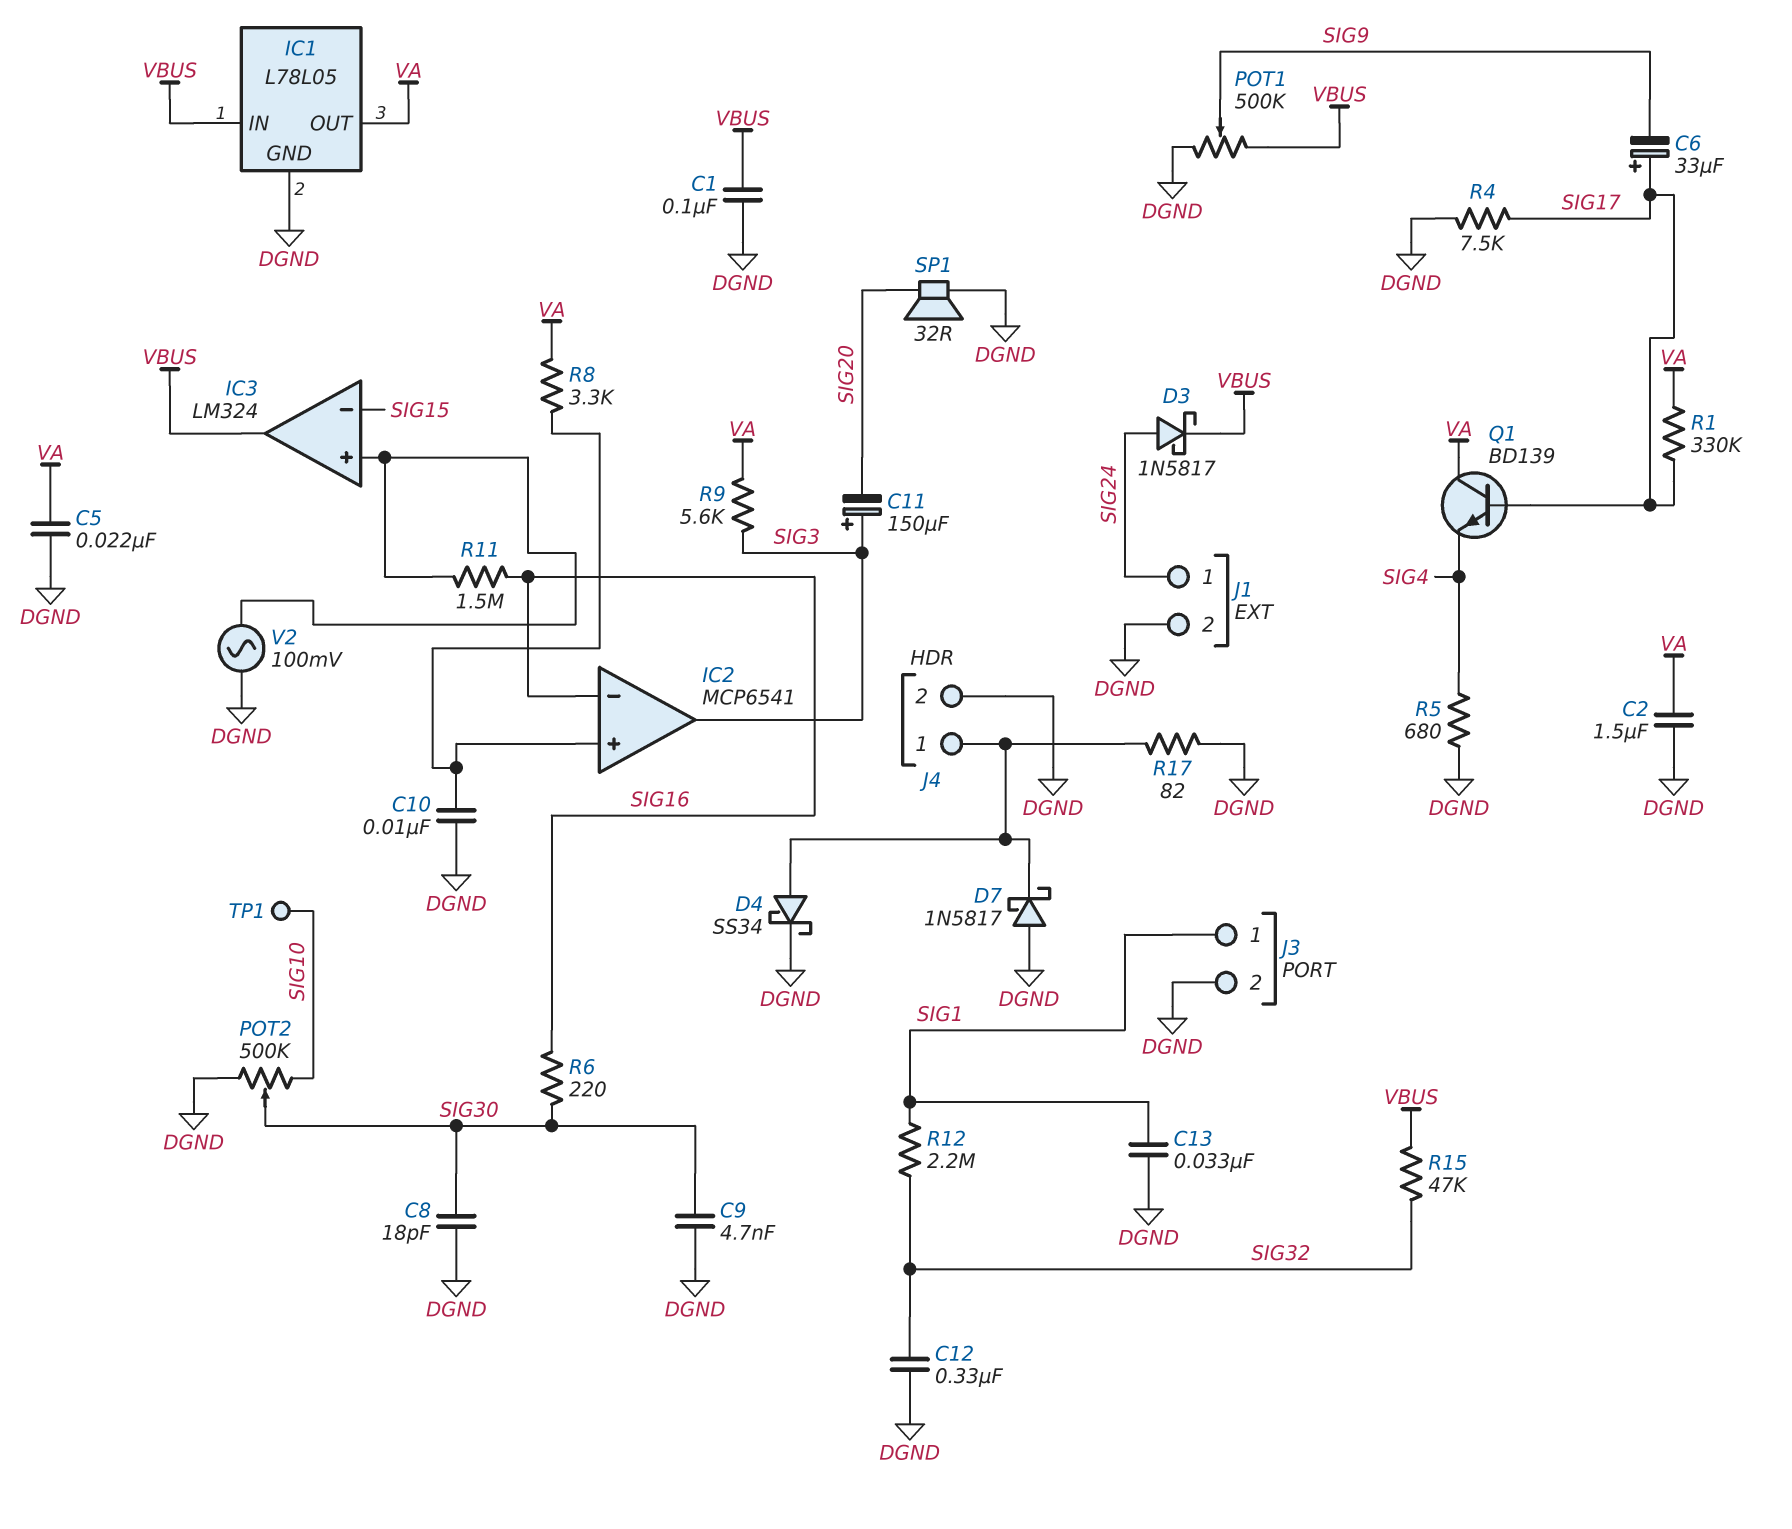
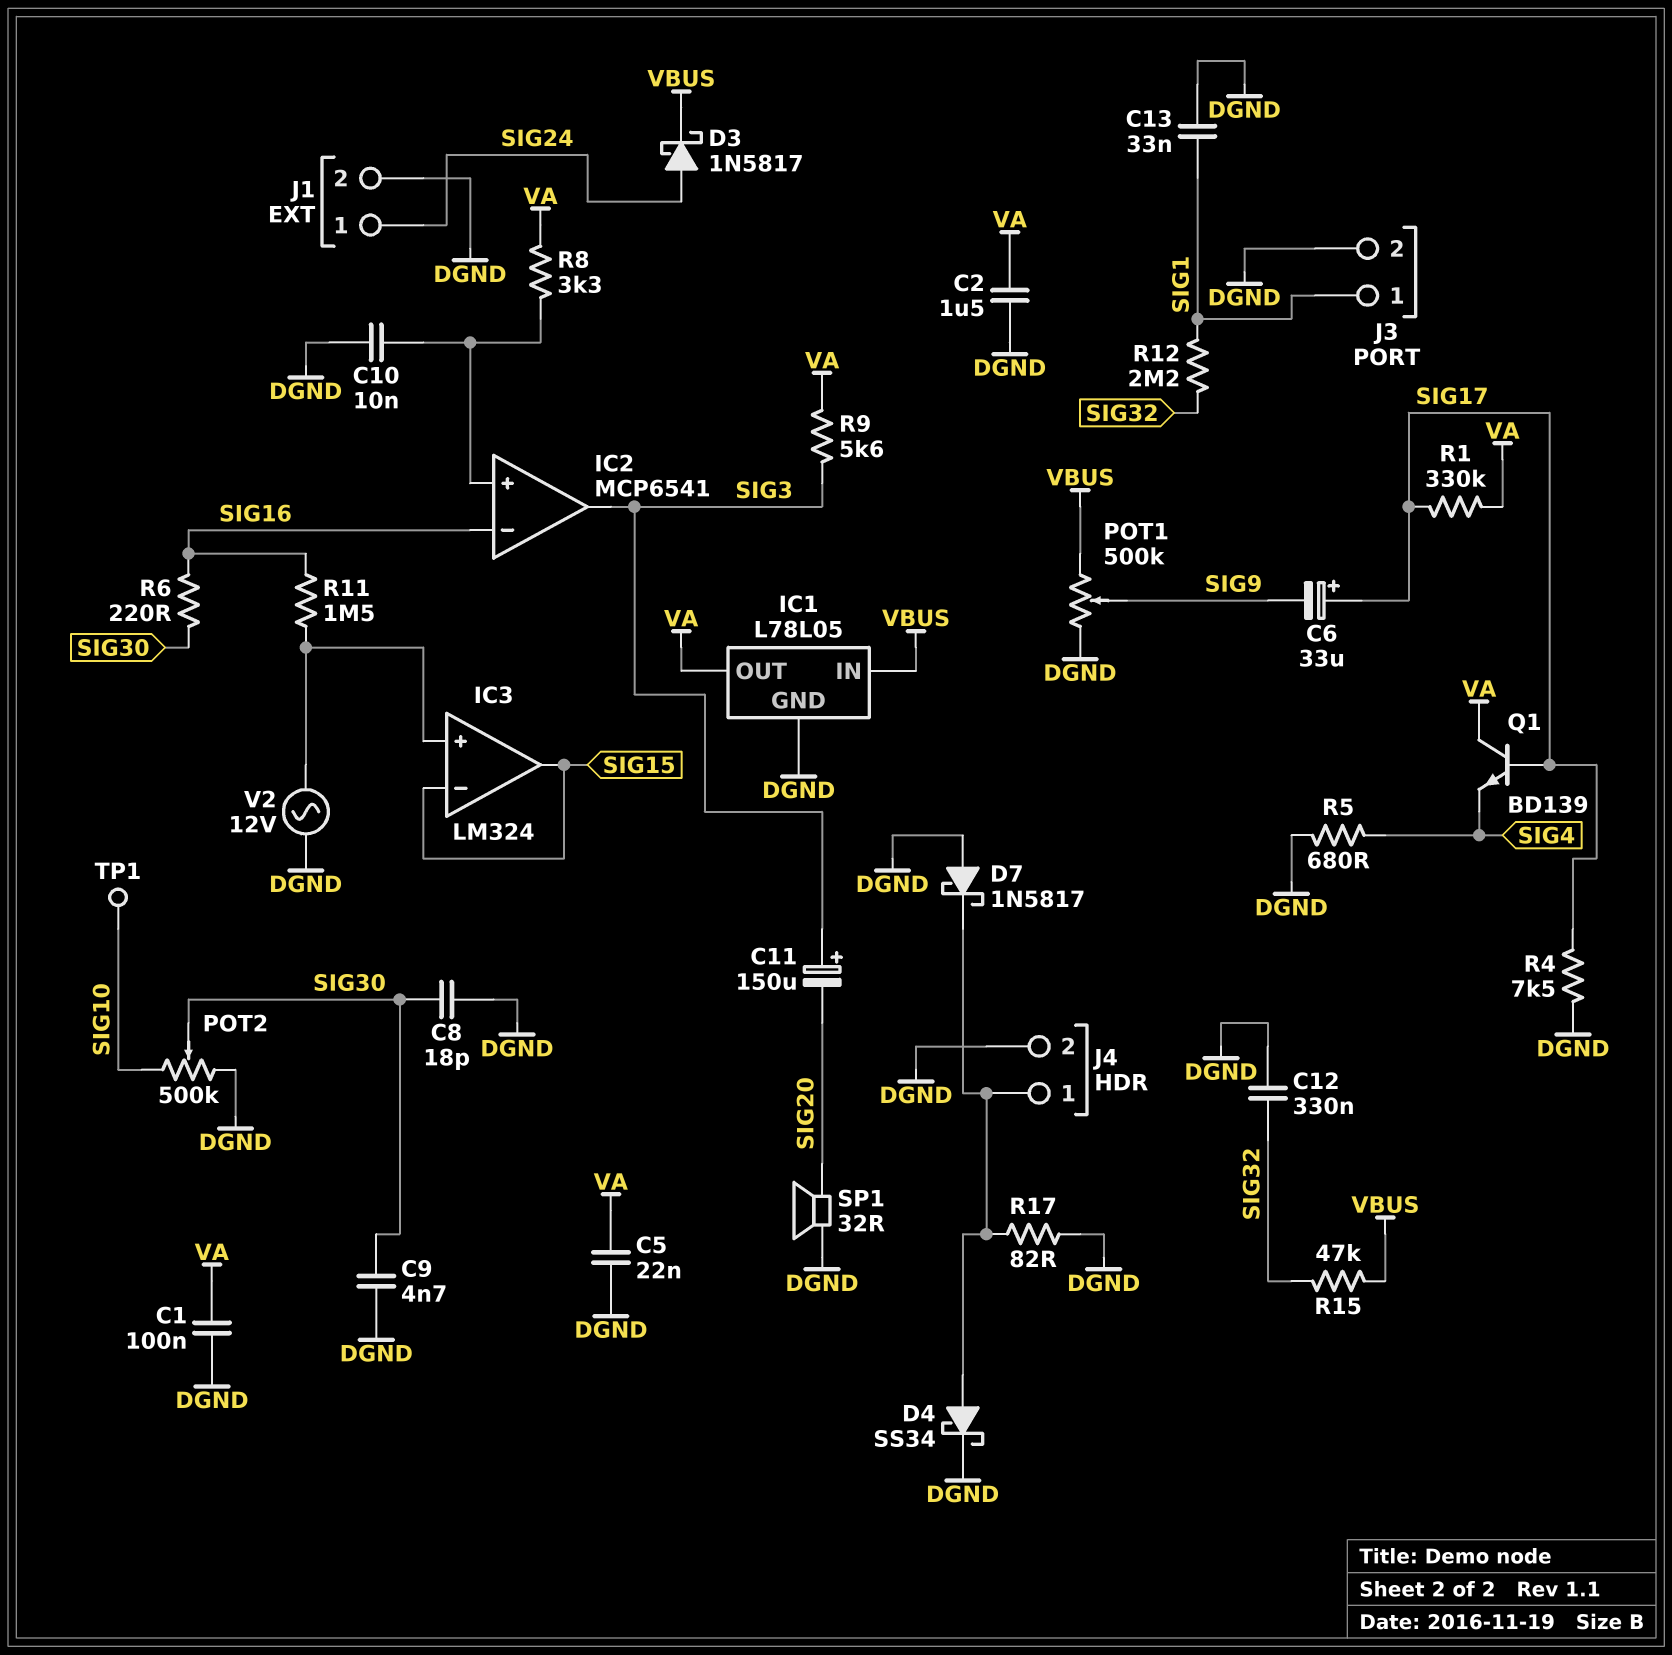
C1: 100nF (DGND, VBUS) -> 100nF (DGND, VA)
IC3 pin out: VBUS -> SIG15
V2: AC 100mV (DGND, IC3/in+) -> AC 12V (DGND, IC3/in+)

